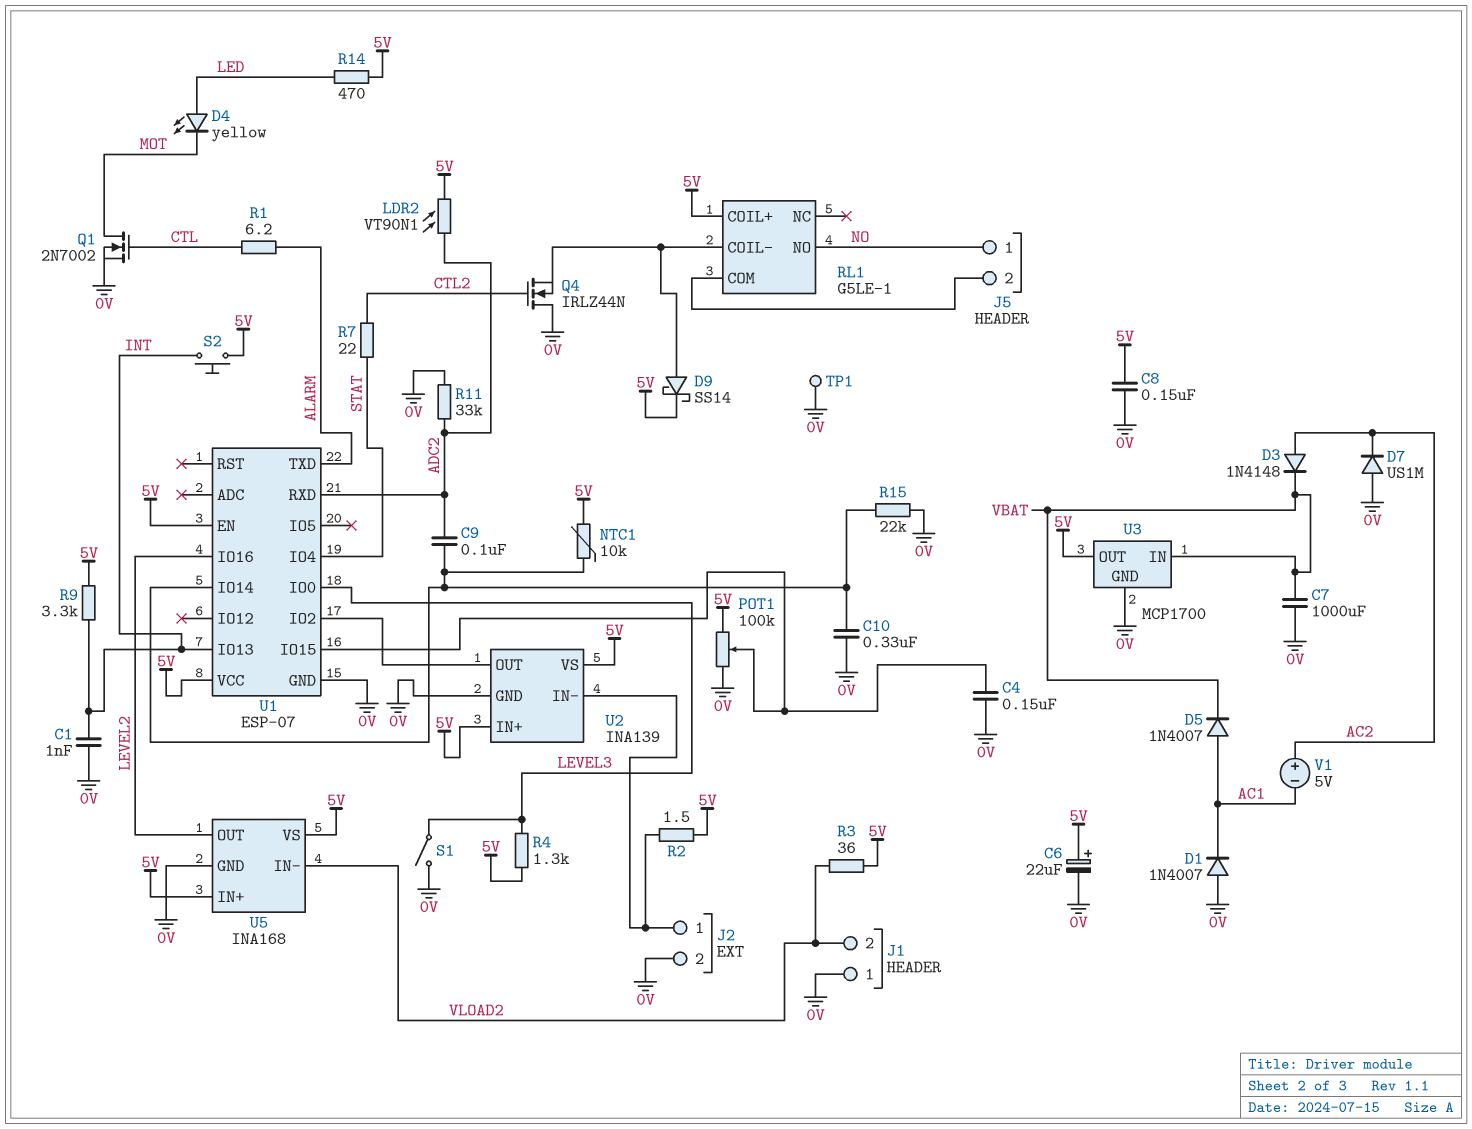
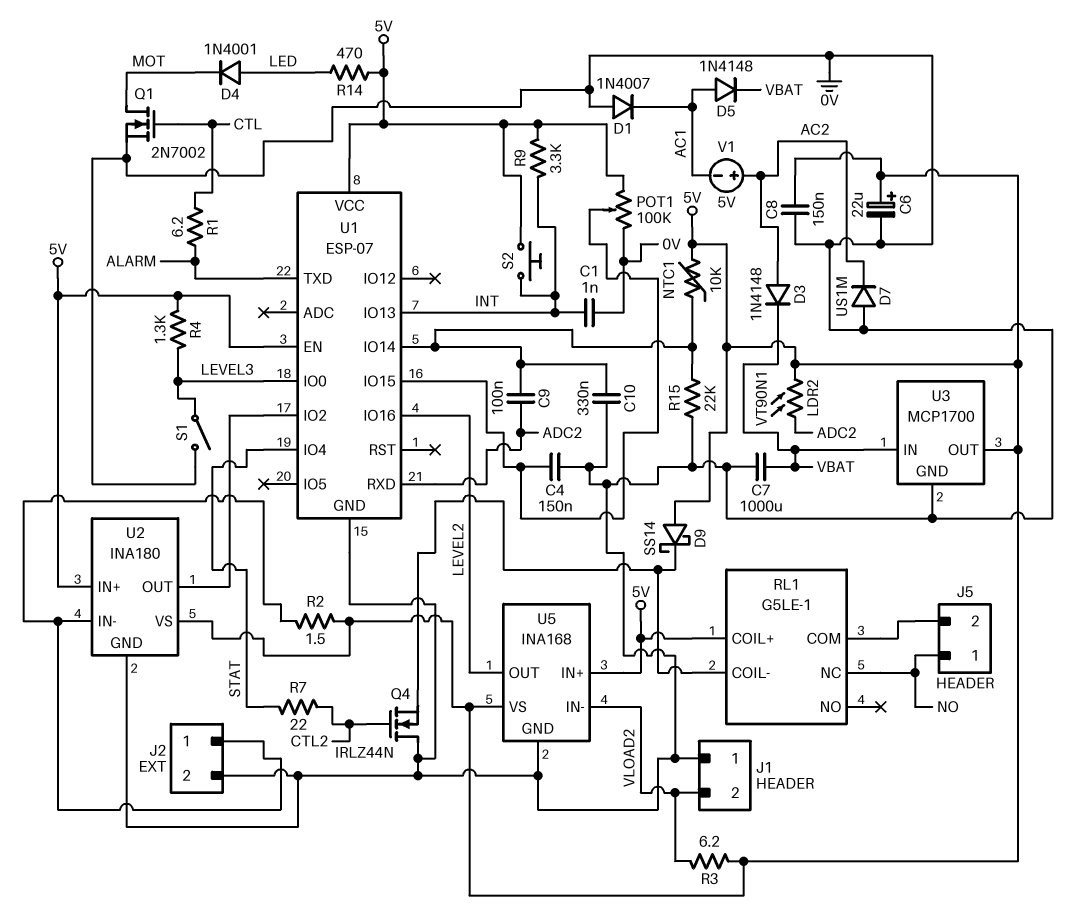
D4: LED yellow (A LED, K MOT) -> diode 1N4001 (A LED, K MOT)
D5: diode 1N4007 (A AC1, K VBAT) -> diode 1N4148 (A AC1, K VBAT)
D9: schottky SS14 (A RL1/COIL-, K 5V) -> schottky SS14 (A 5V, K RL1/COIL-)
R3: 36 (5V, VLOAD2) -> 6.2 (5V, VLOAD2)
R11: 33k (0V, ADC2) -> none
RL1 pin NC: none -> NO
RL1 pin NO: NO -> none
TP1: test point (0V) -> none
U2: INA139 -> INA180

